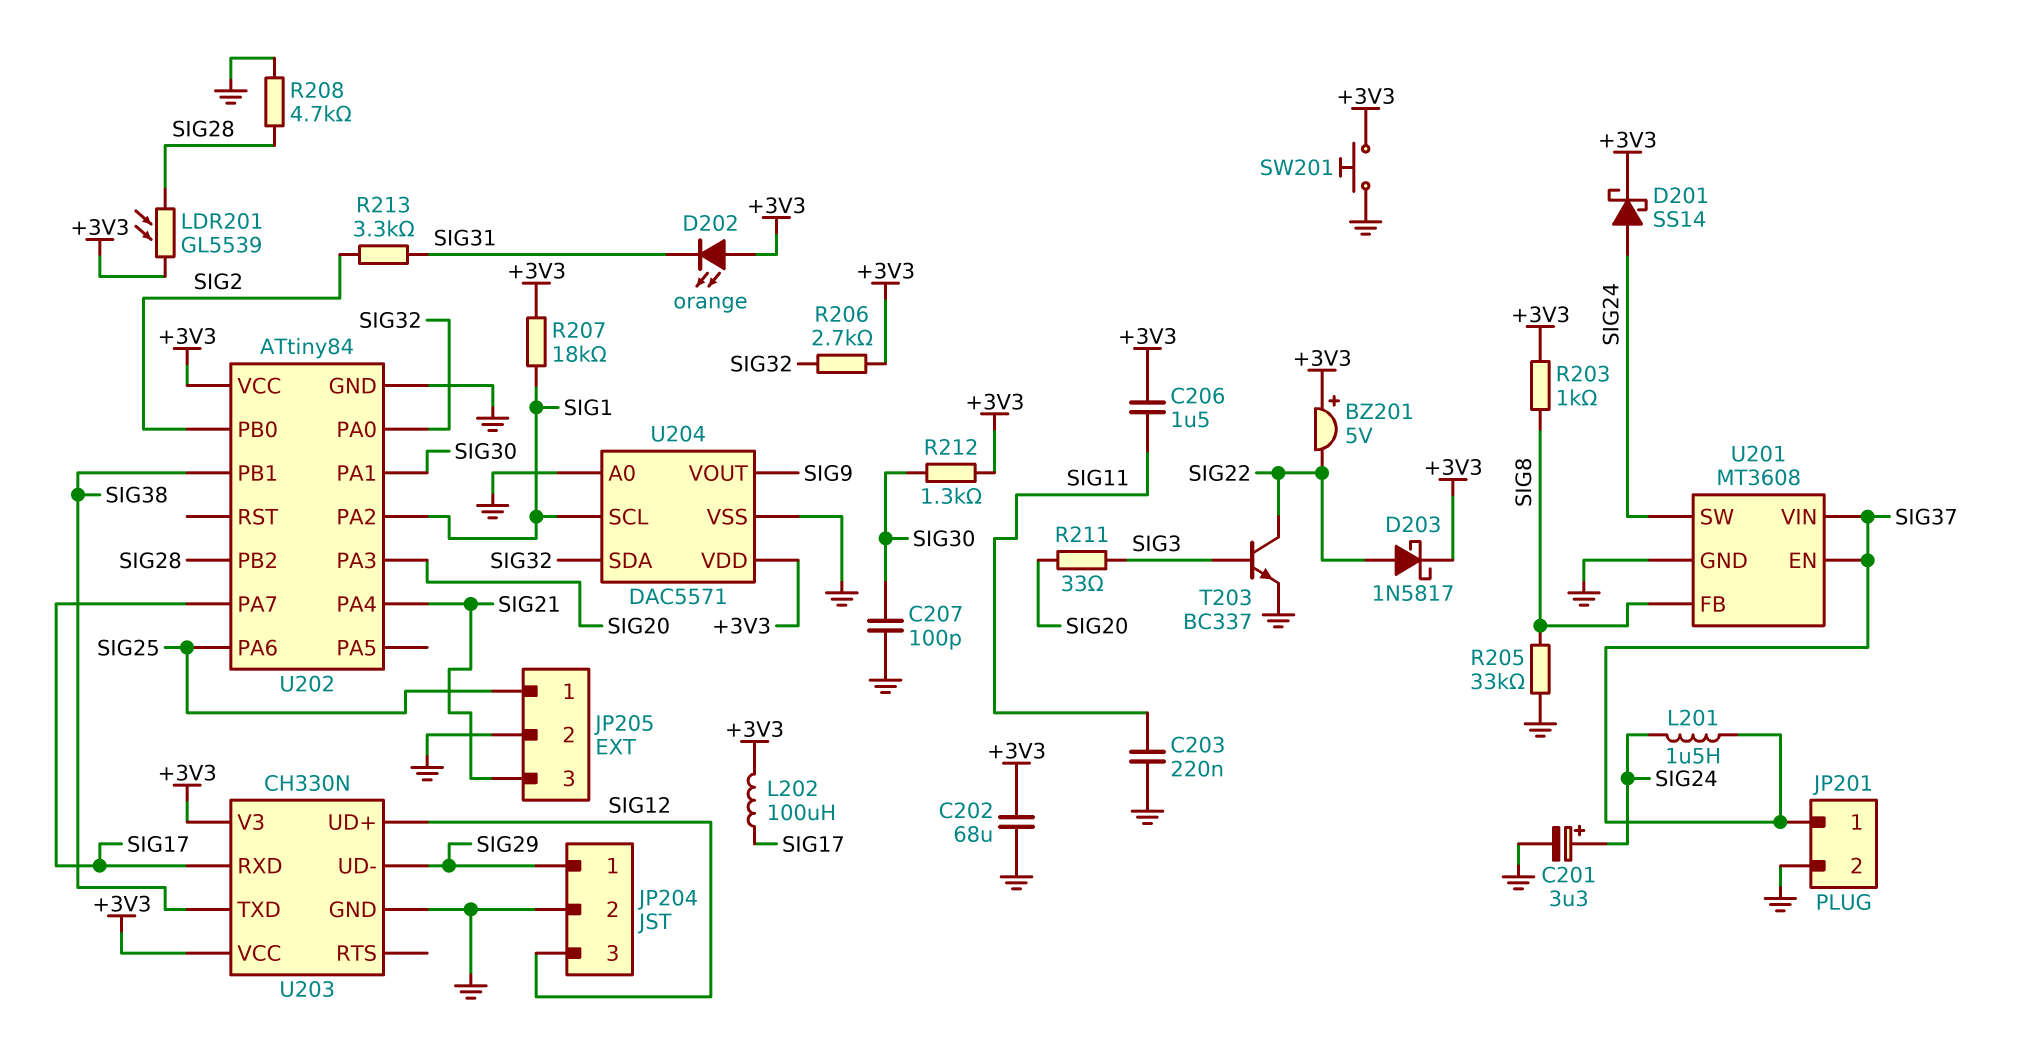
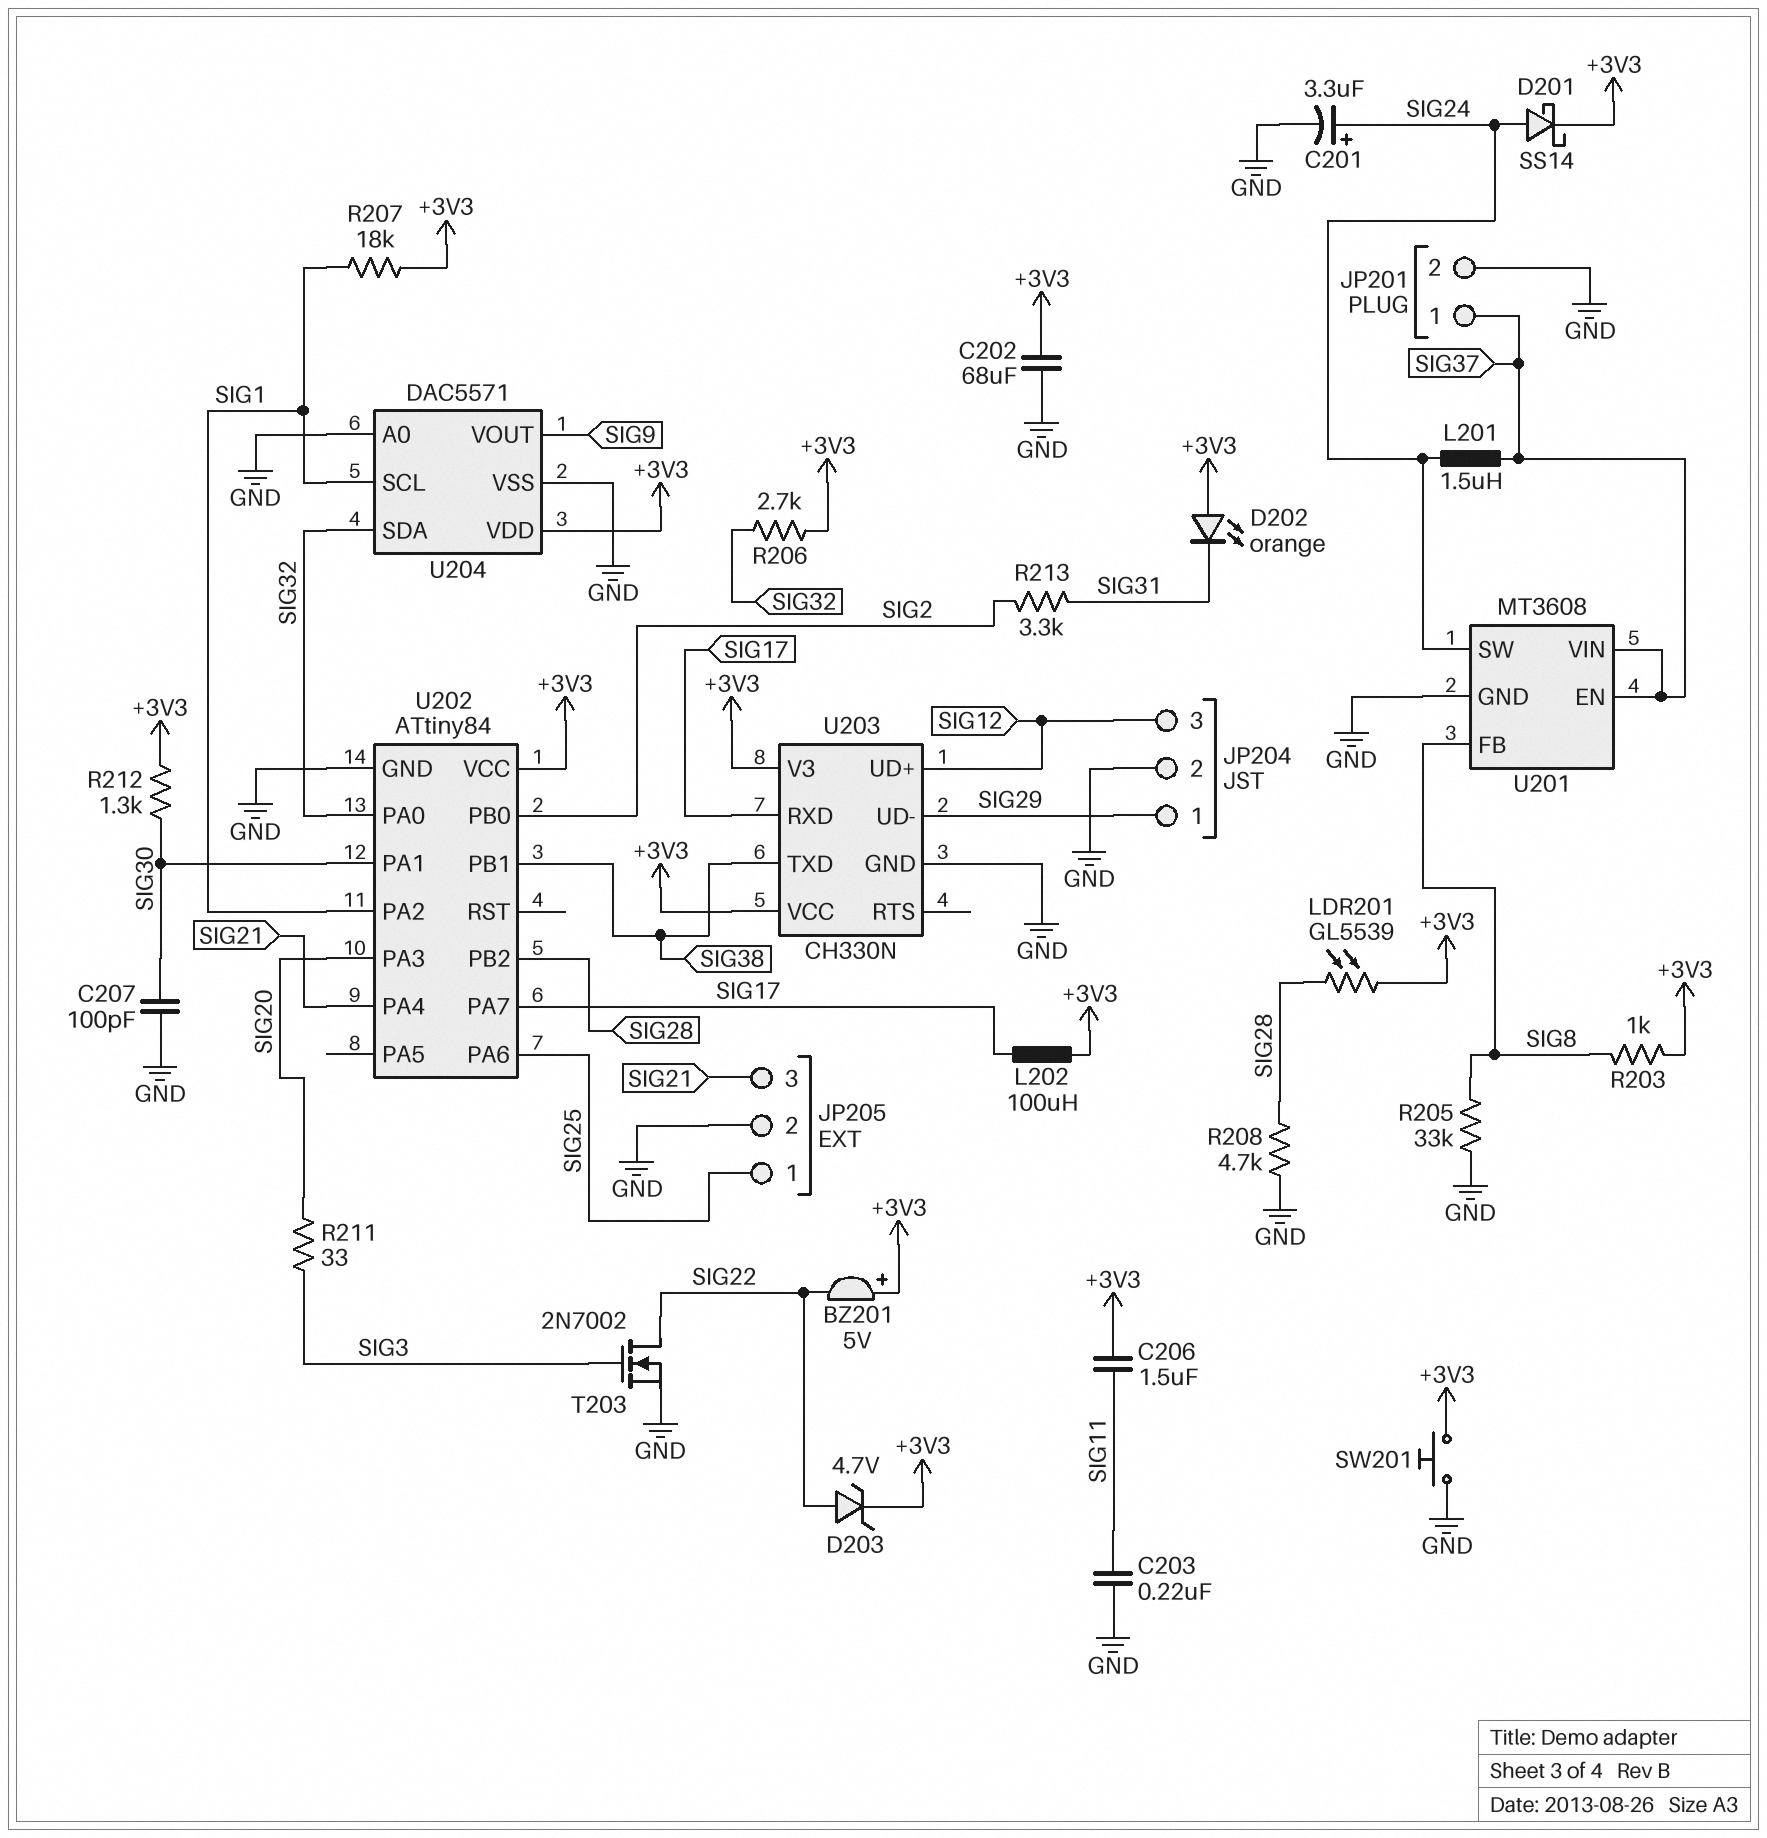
D203: schottky 1N5817 (A SIG22, K +3V3) -> zener 4.7V (A SIG22, K +3V3)
T203: NPN BC337 (B SIG3, C SIG22, E GND) -> NMOS 2N7002 (G SIG3, D SIG22, S GND)

